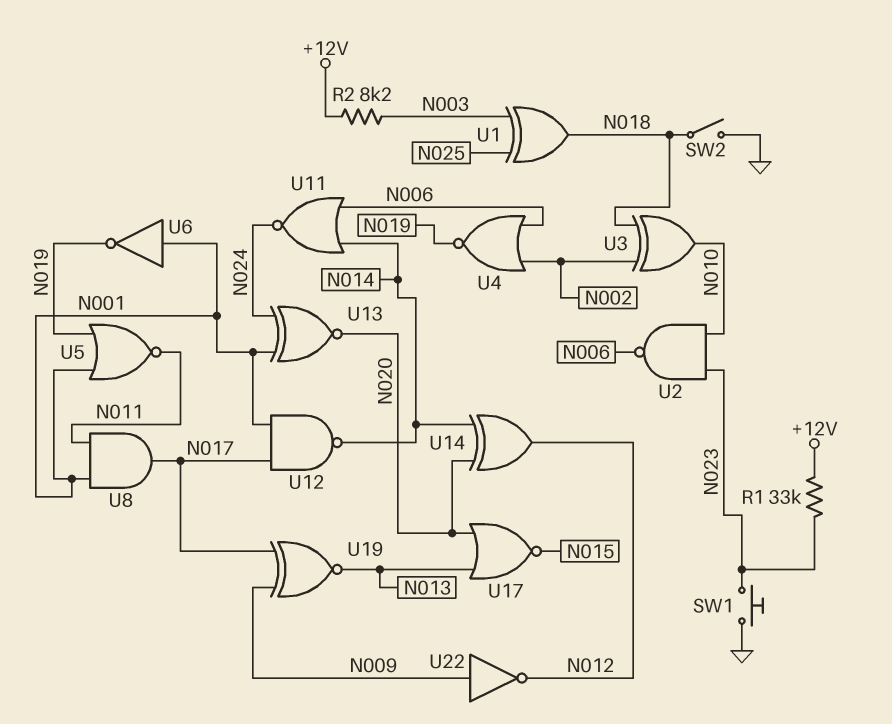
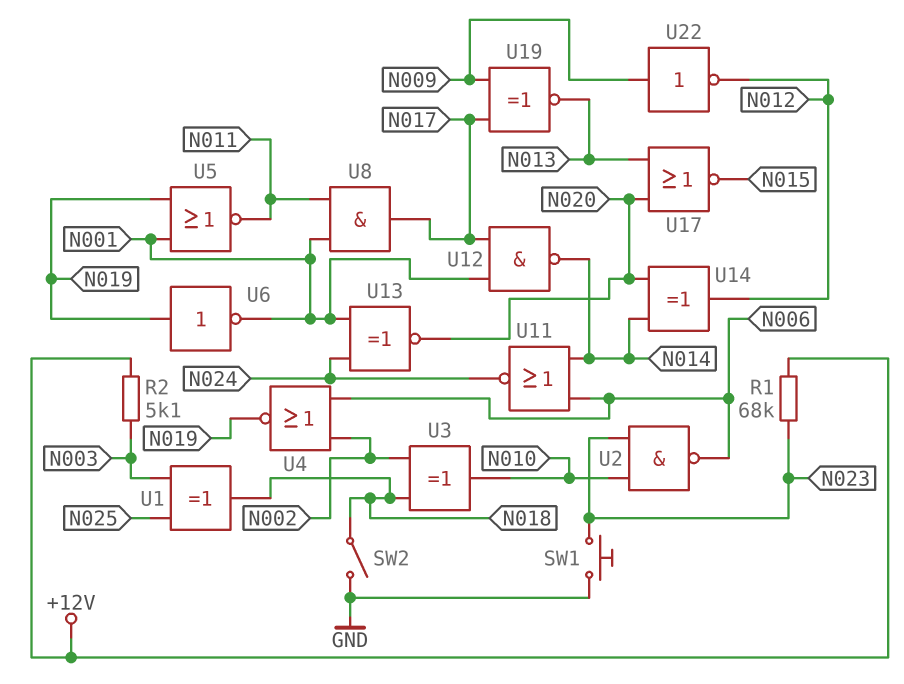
R1: 33k (+12V, N023) -> 68k (+12V, N023)
R2: 8.2k (+12V, N003) -> 5.1k (+12V, N003)
U6: NOT (in N001, out N019) -> NOT (in N019, out N001)

